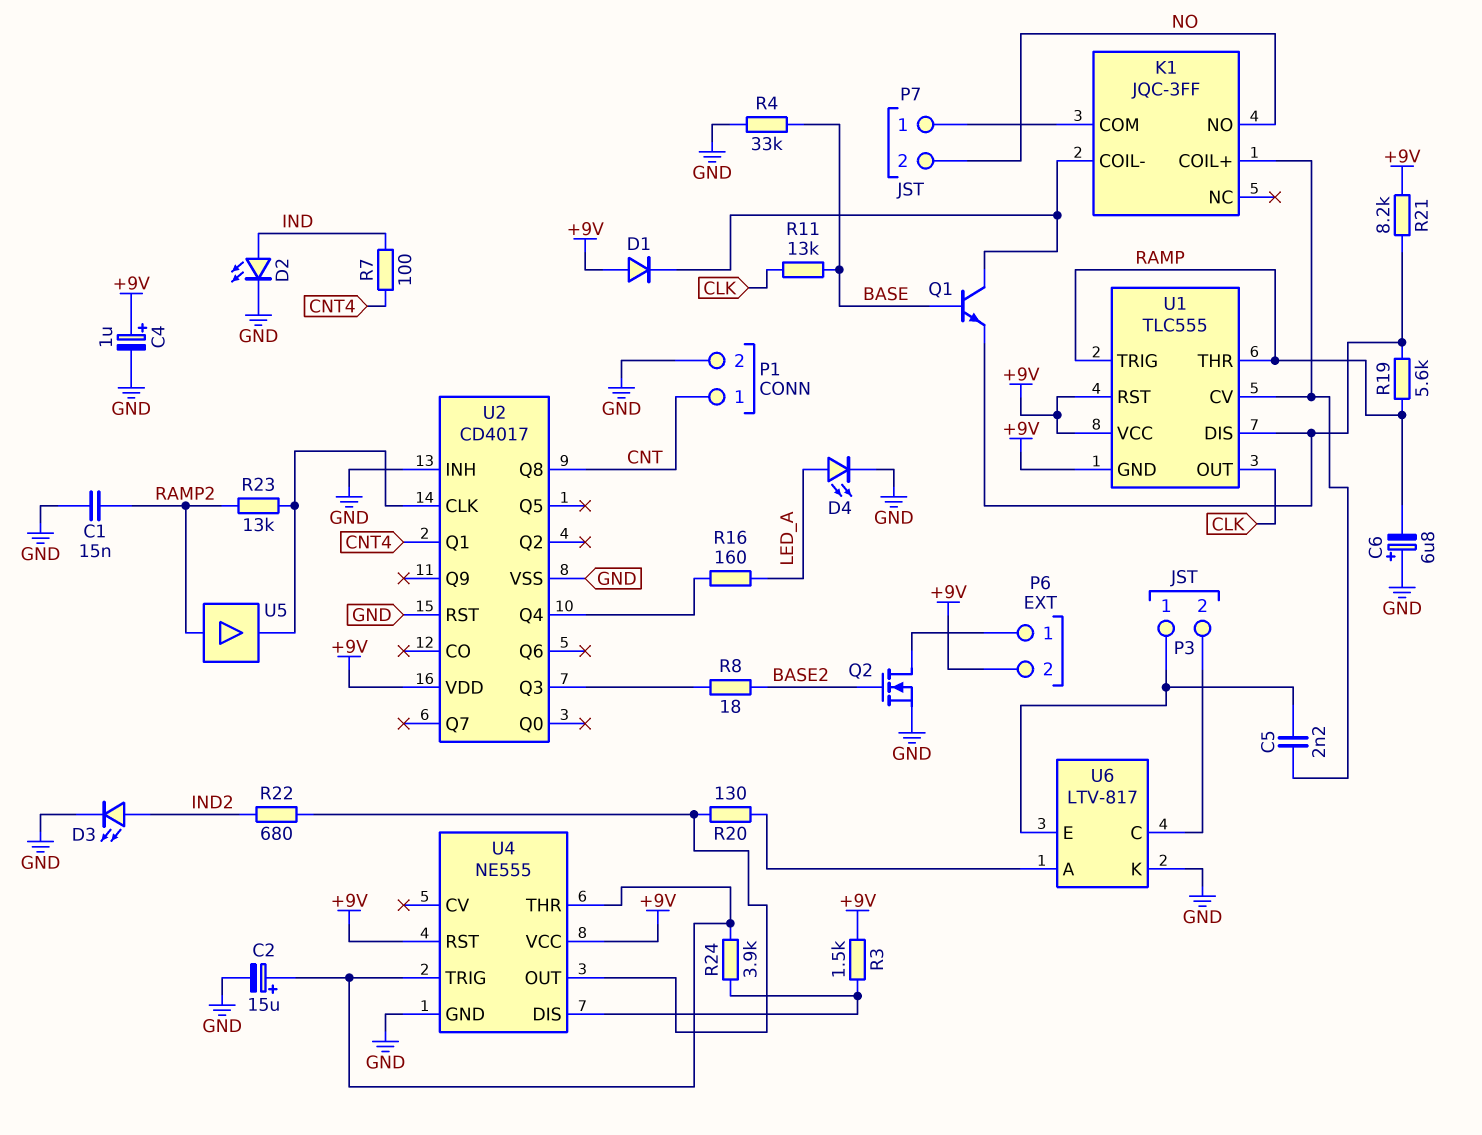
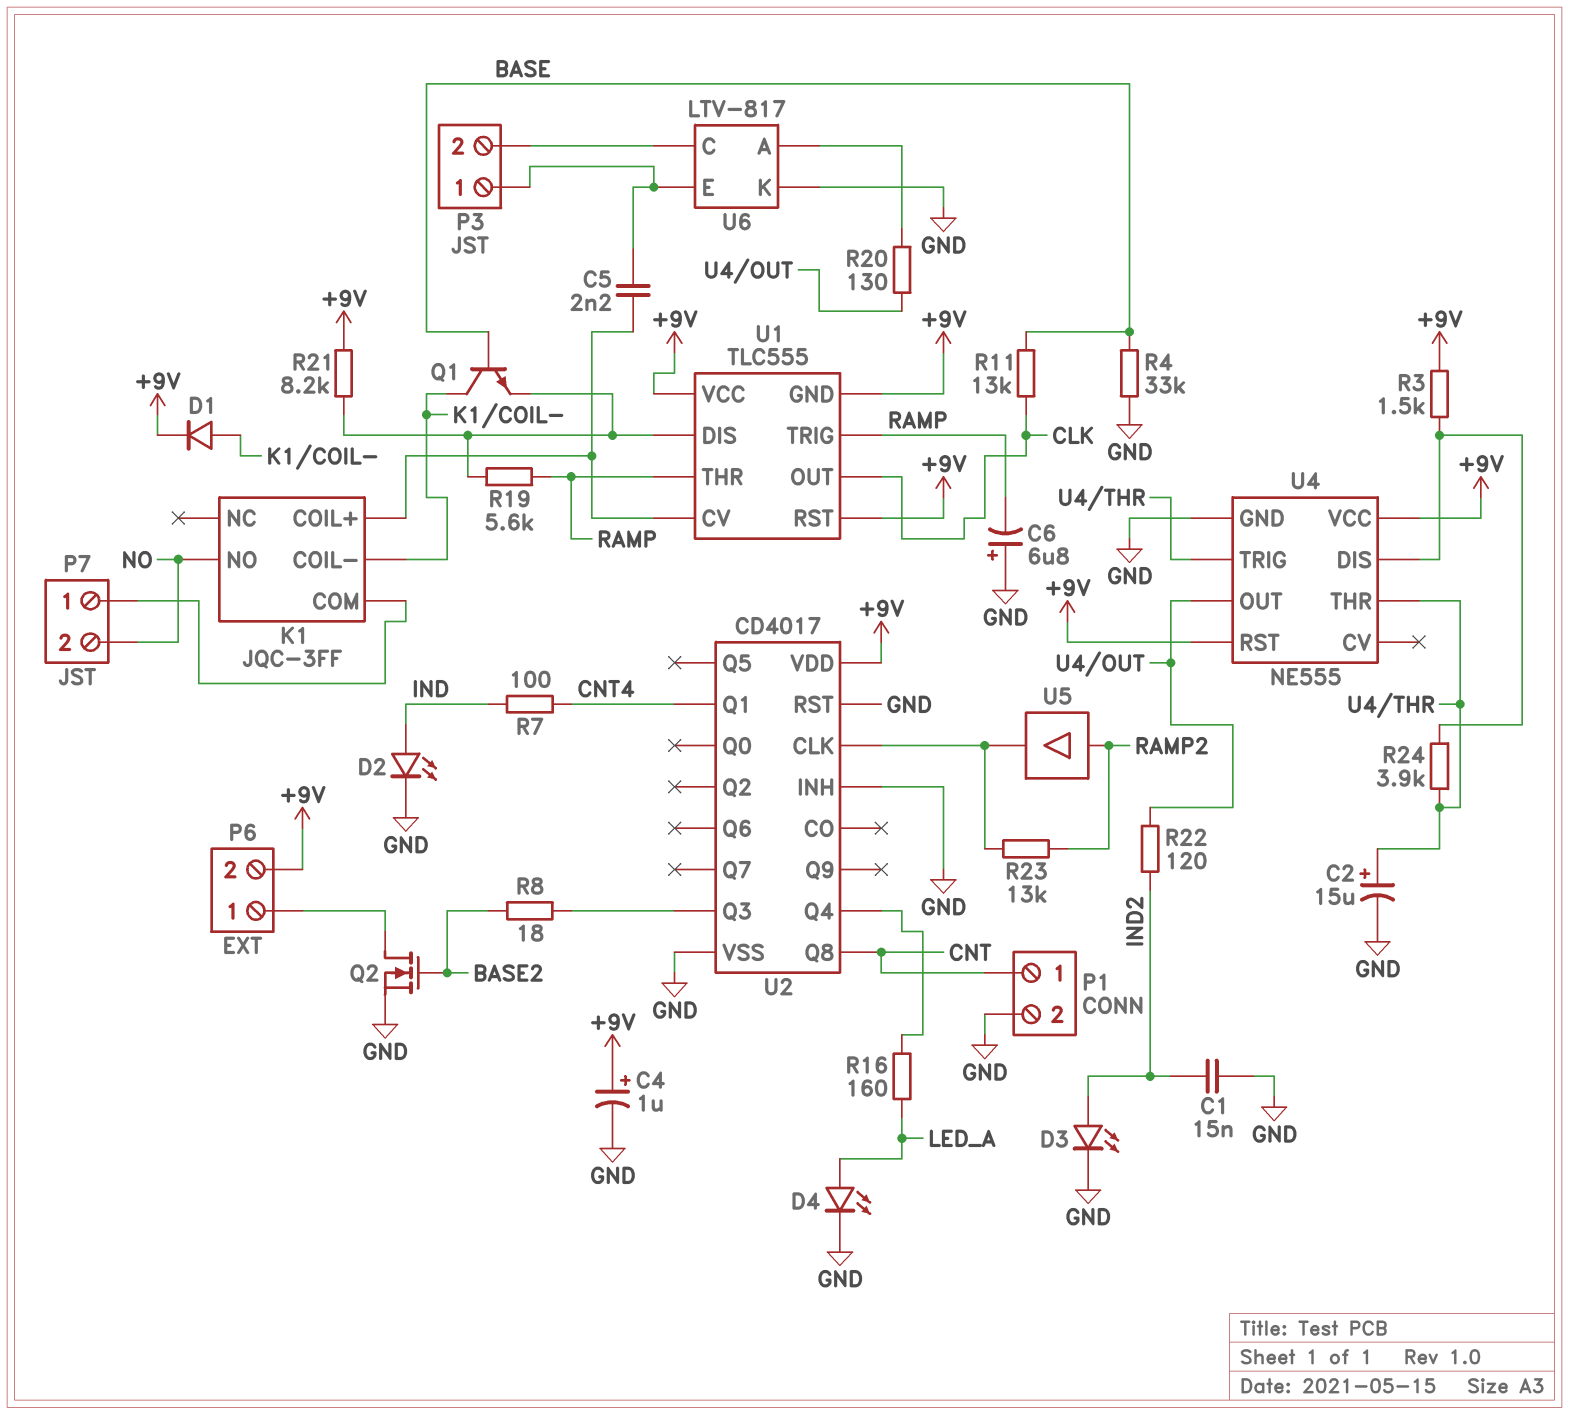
C1: 15nF (GND, RAMP2) -> 15nF (GND, IND2)
D1: diode (A +9V, K K1/COIL-) -> diode (A K1/COIL-, K +9V)
R22: 680 (IND2, U4/OUT) -> 120 (IND2, U4/OUT)

